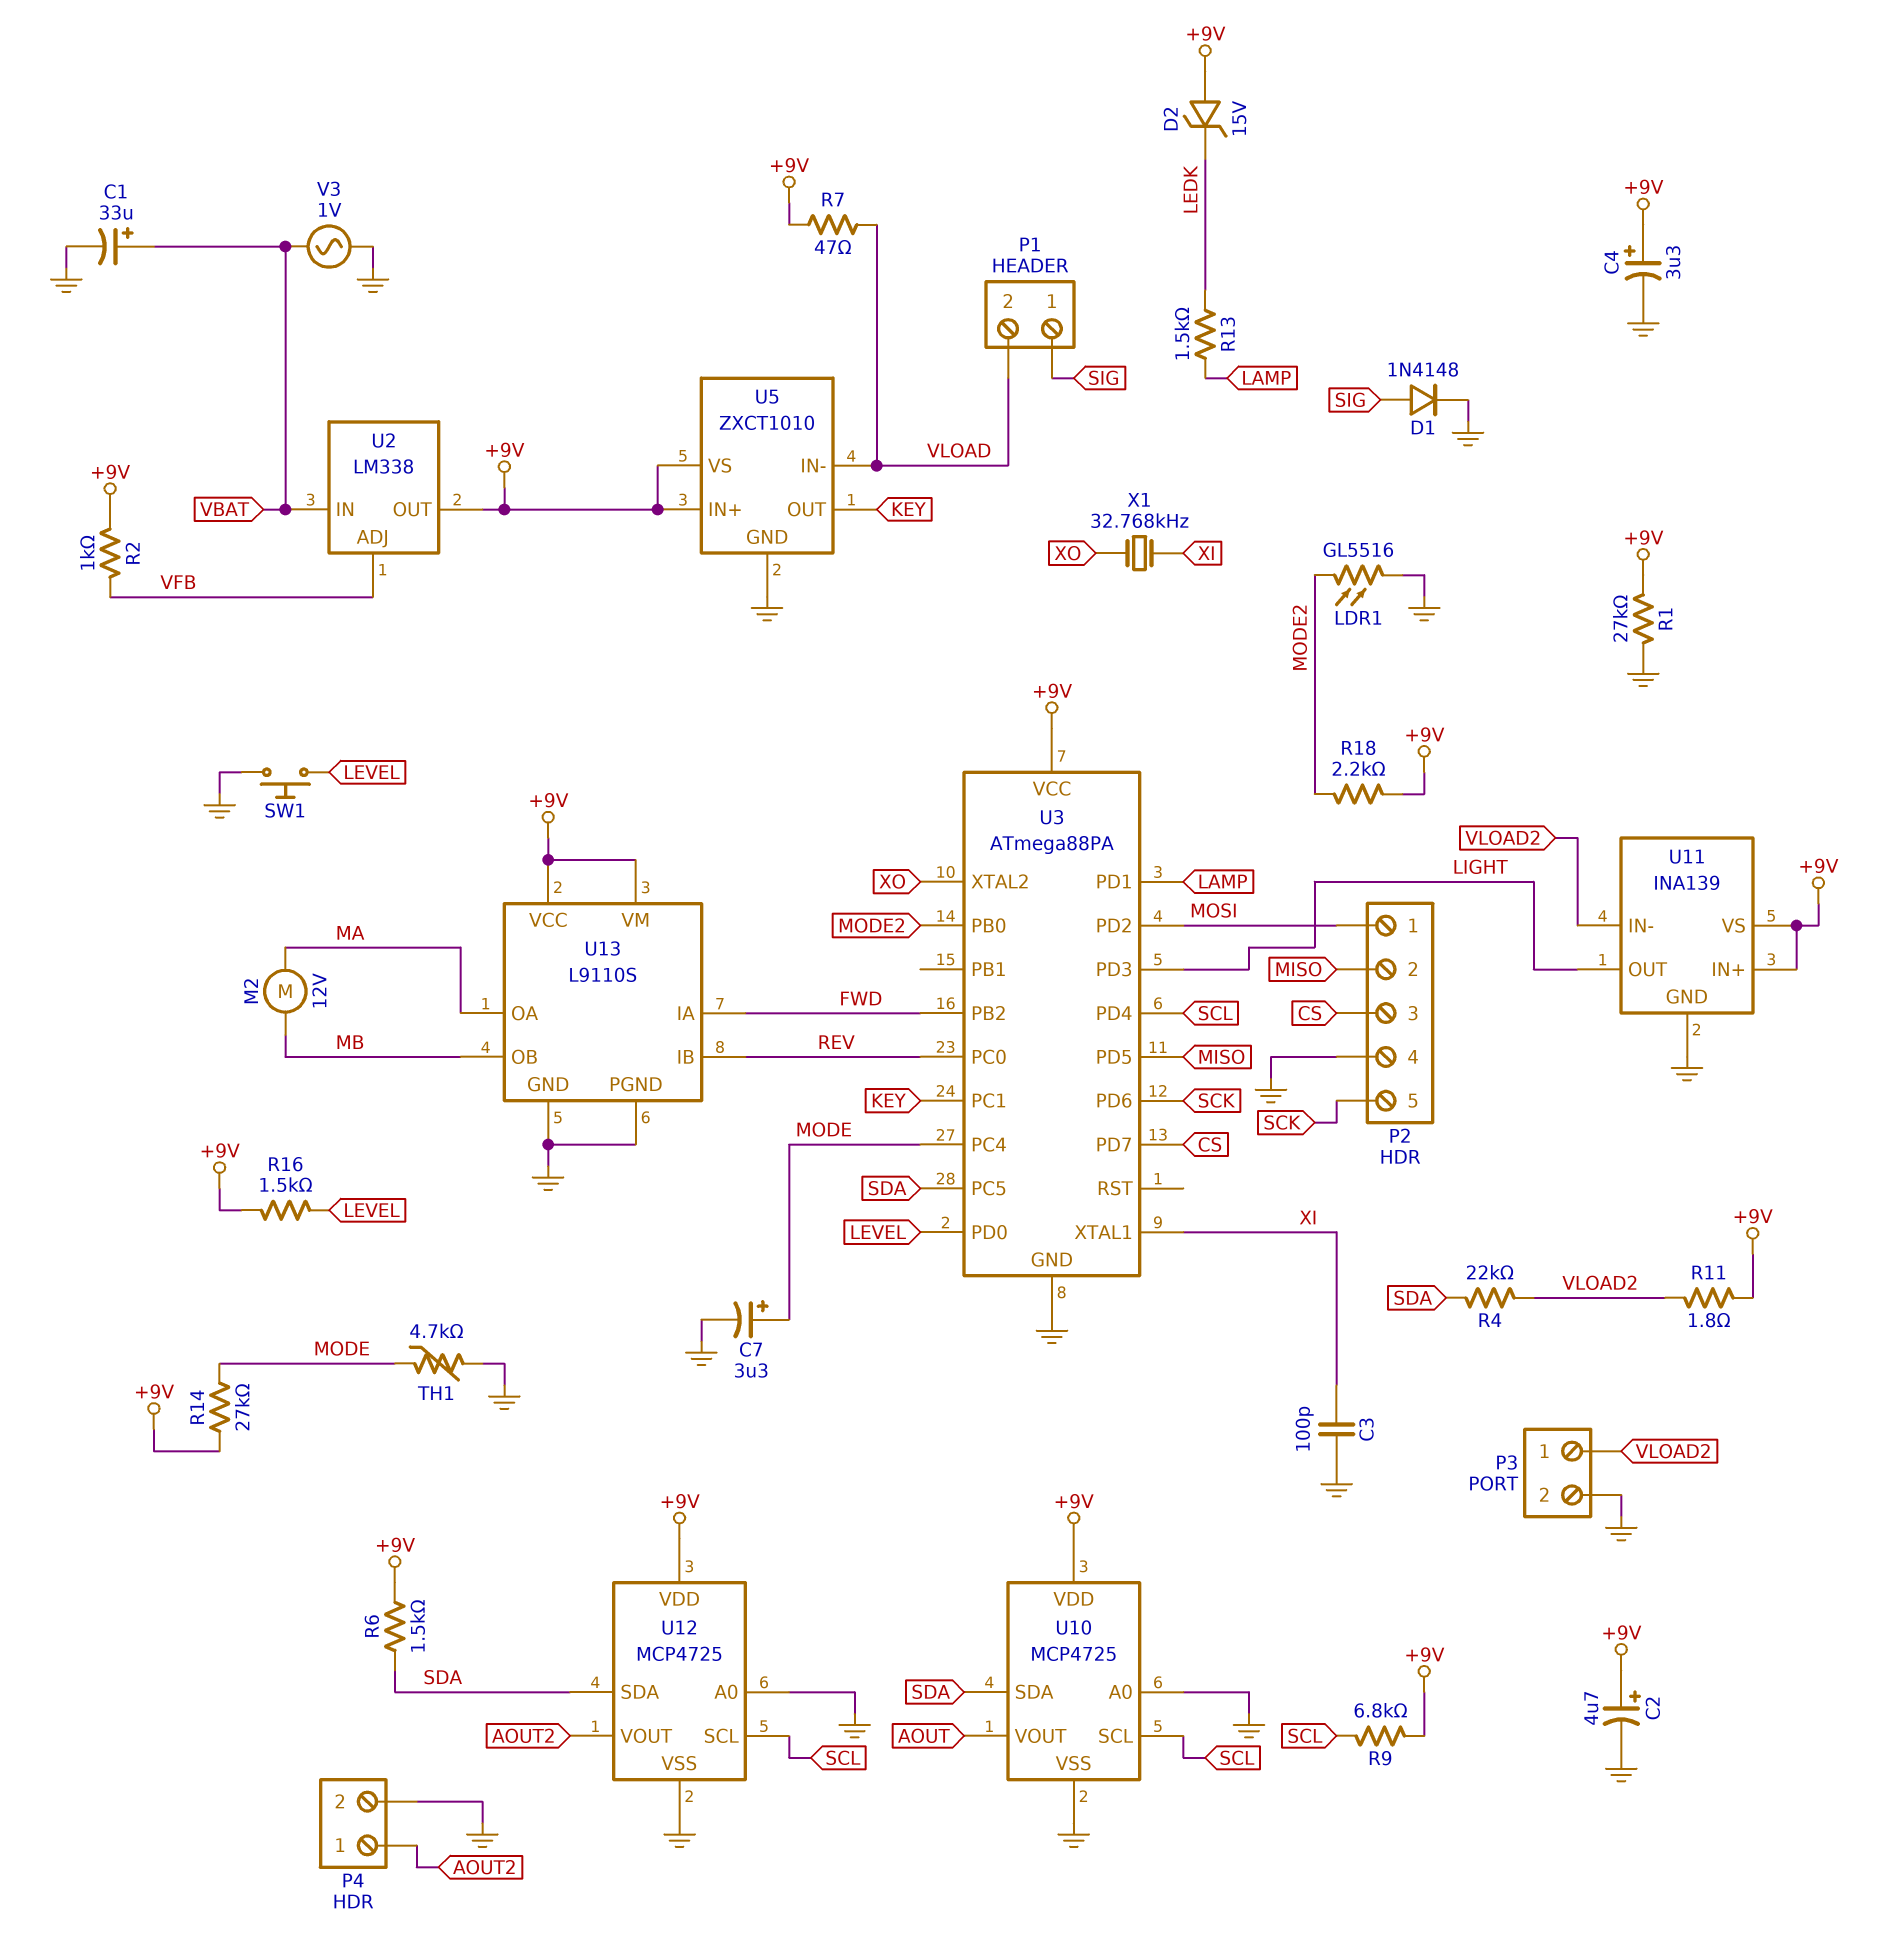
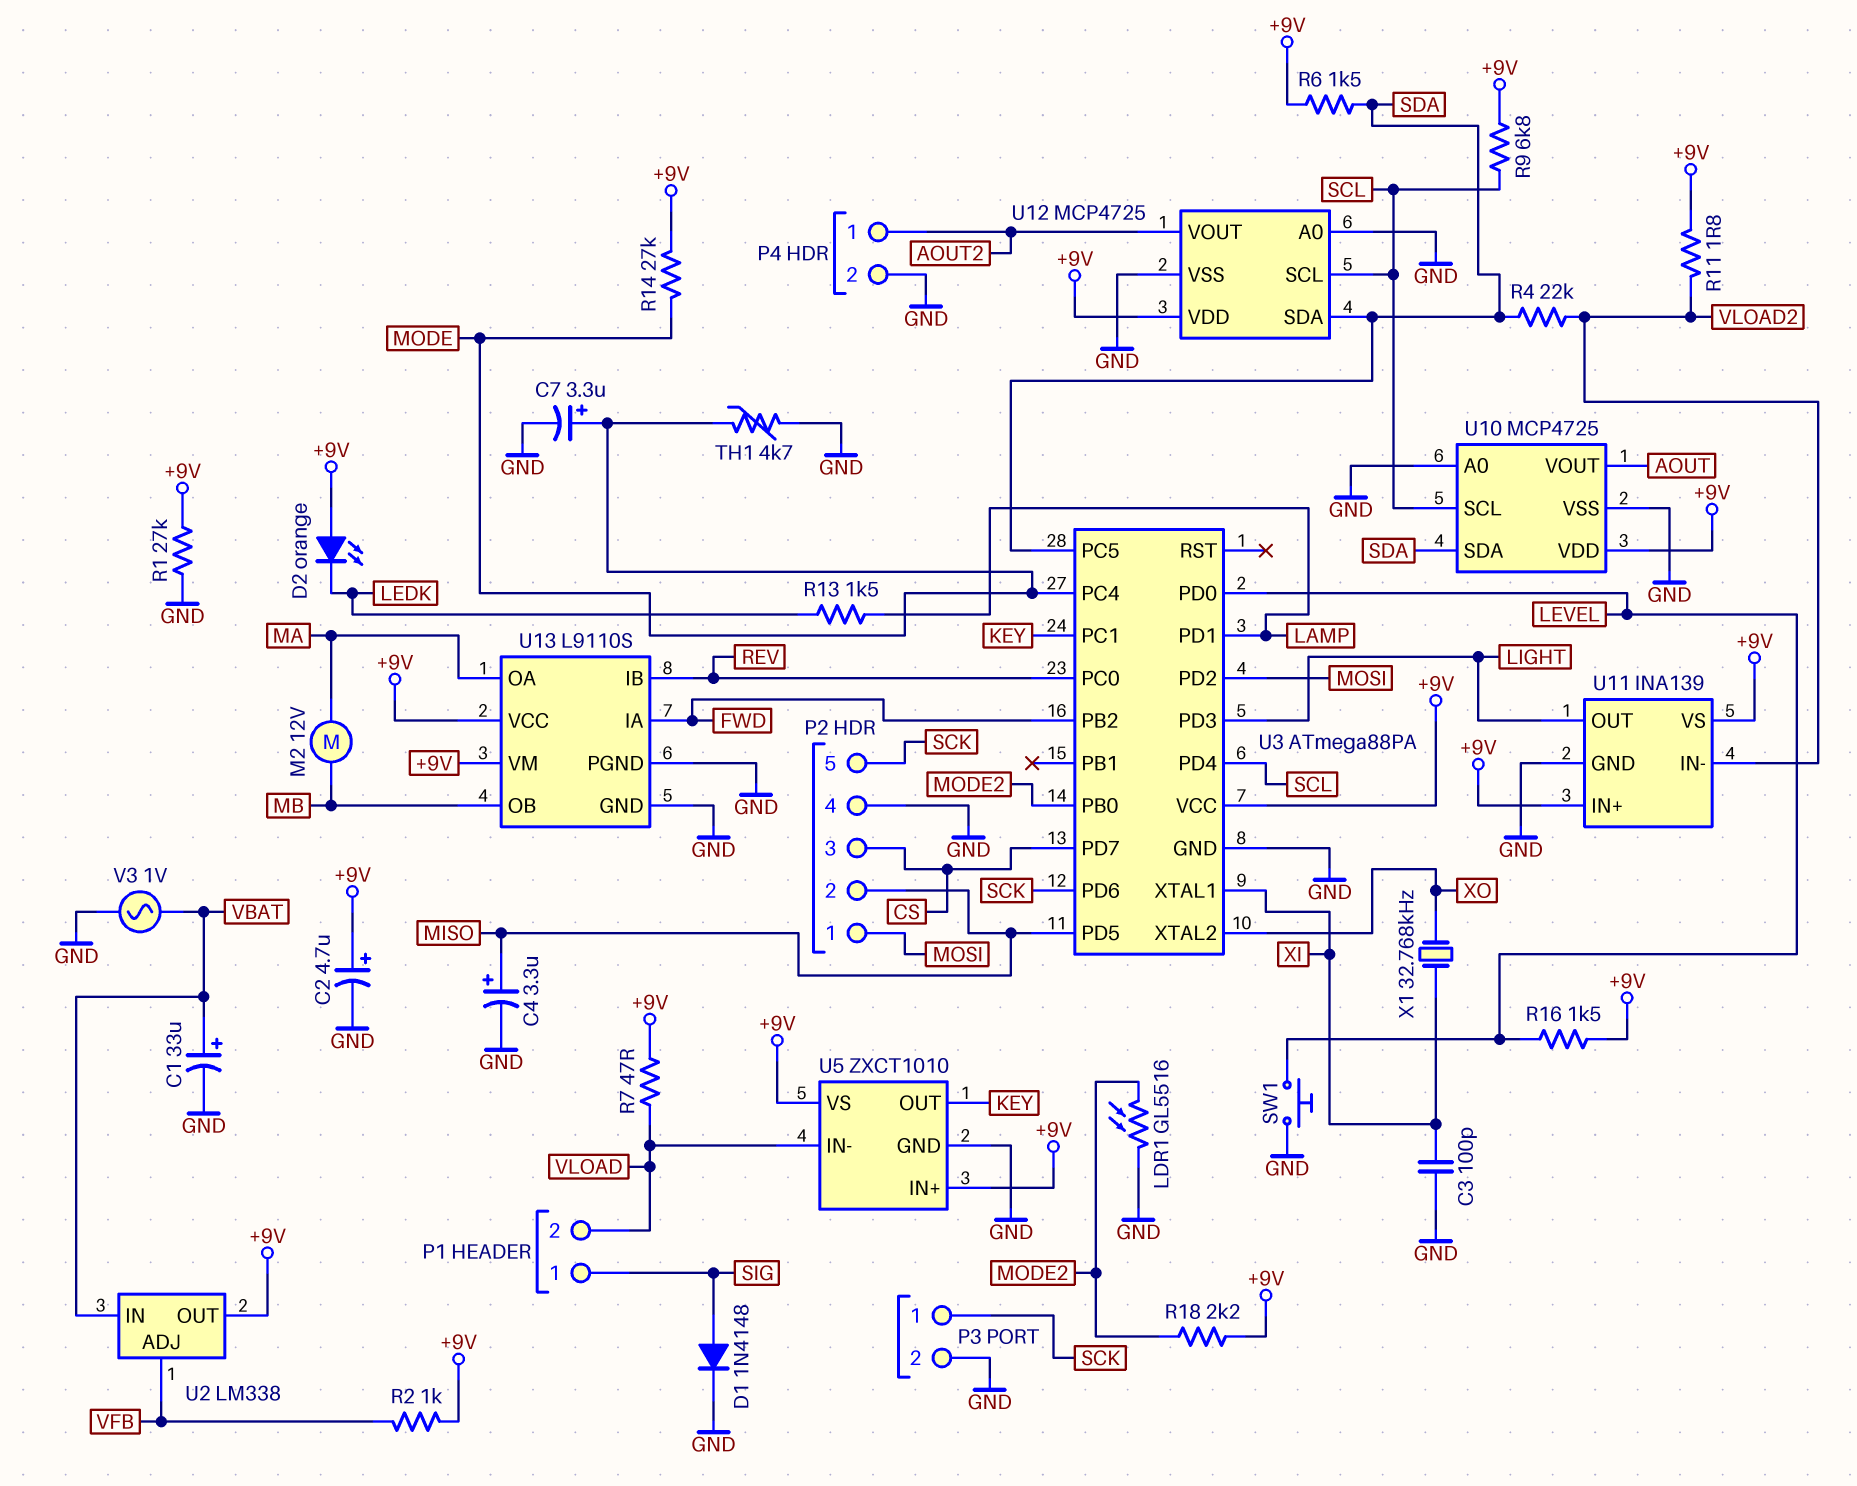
C4: 3.3uF (plus +9V, minus GND) -> 3.3uF (plus MISO, minus GND)
D2: zener 15V (A +9V, K LEDK) -> LED orange (A +9V, K LEDK)
P3 pin 1: VLOAD2 -> SCK

